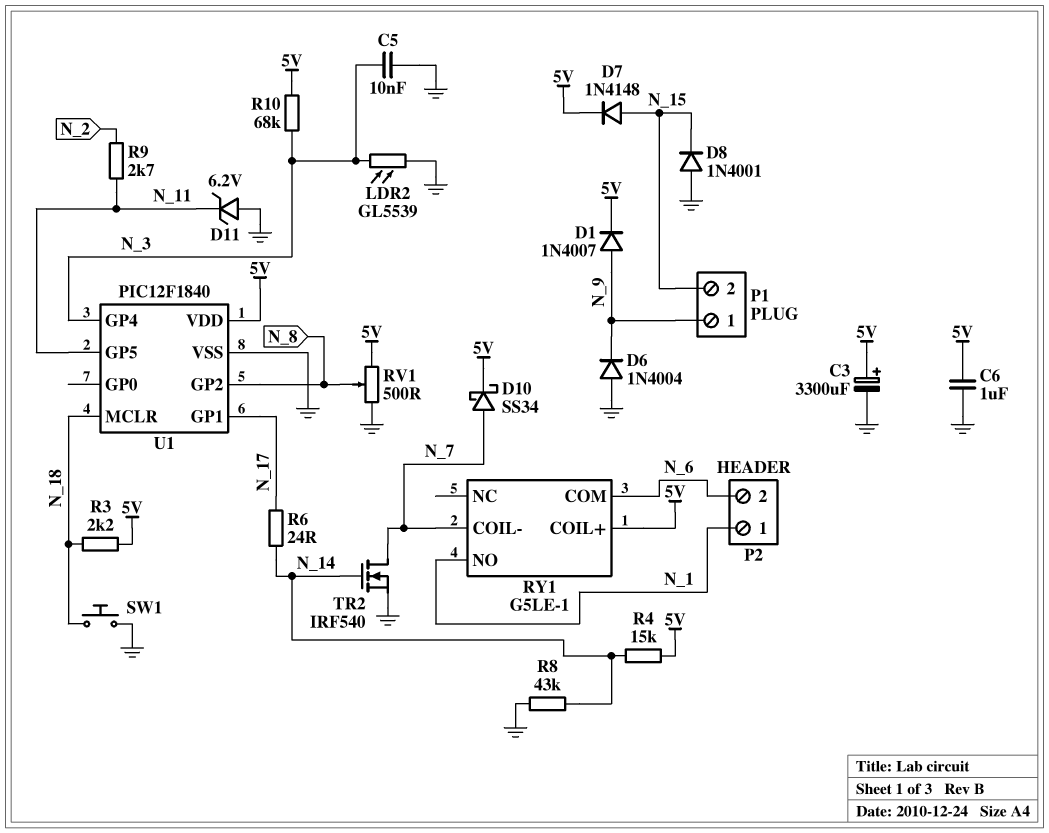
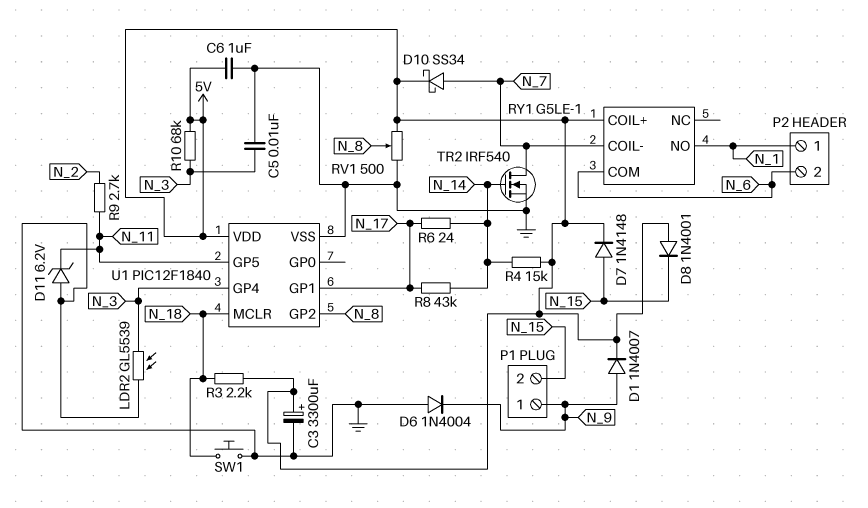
D8: diode 1N4001 (A GND, K N_15) -> diode 1N4001 (A 5V, K N_15)
R8: 43k (GND, N_14) -> 43k (N_14, N_17)

